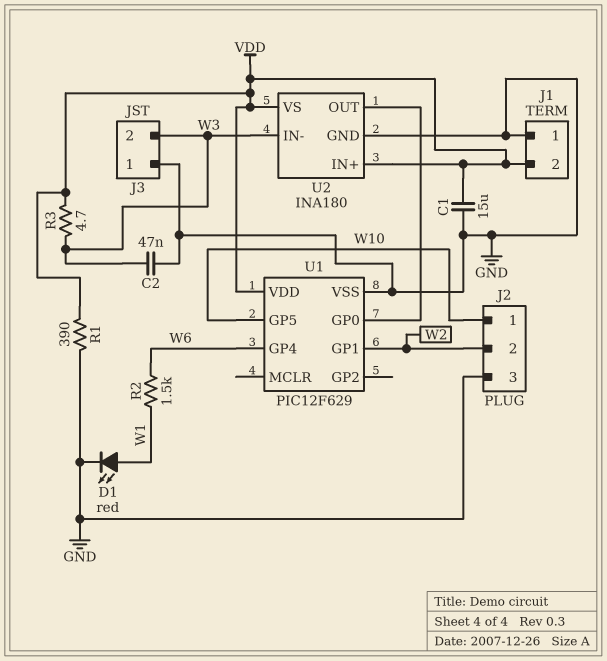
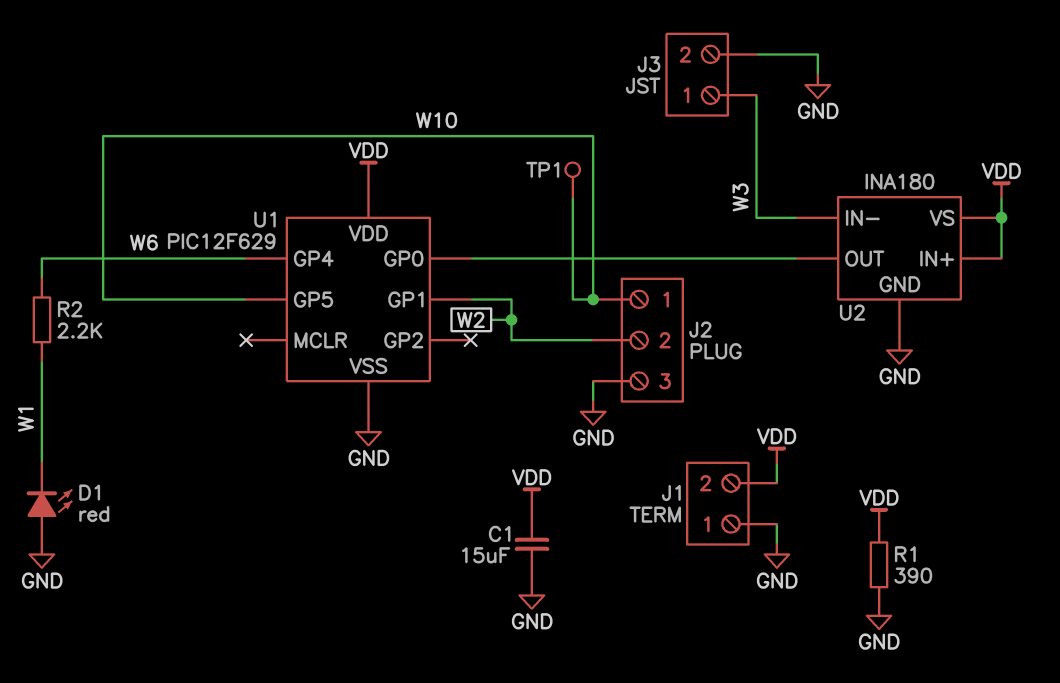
C2: 47nF (GND, W3) -> none
D1: LED red (A W1, K GND) -> LED red (A GND, K W1)
J3 pin 1: GND -> W3
J3 pin 2: W3 -> GND
R2: 1.5k (W1, W6) -> 2.2k (W1, W6)
R3: 4.7 (VDD, W3) -> none
TP1: none -> test point (W10)

